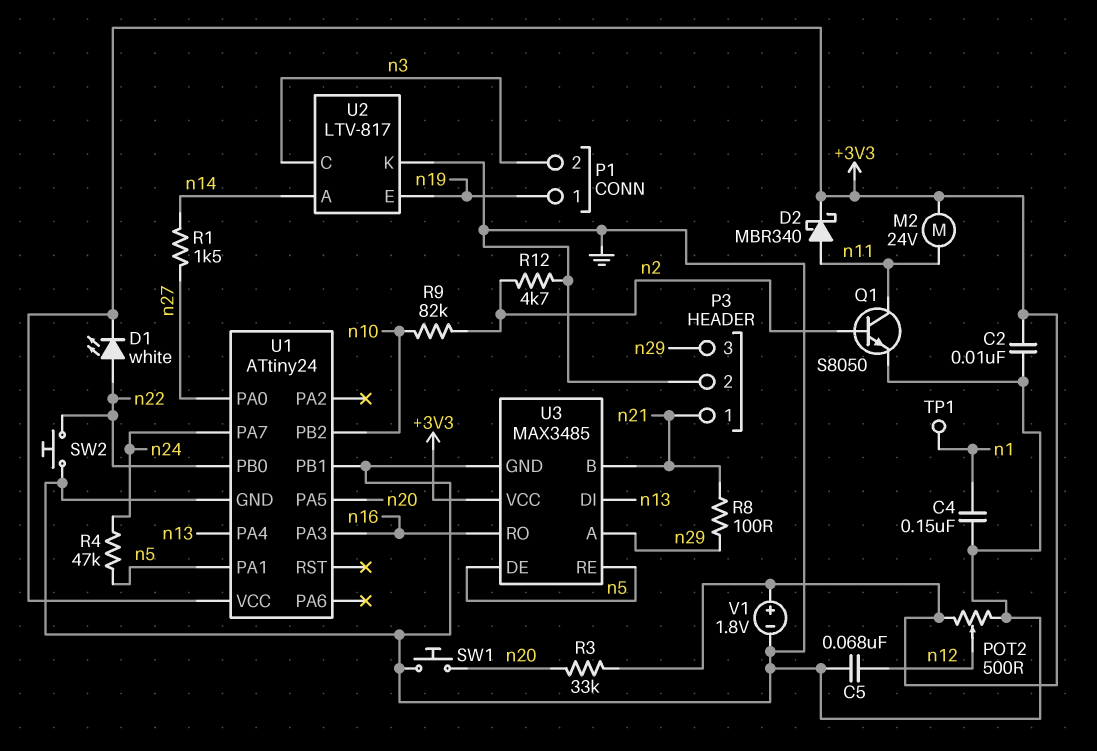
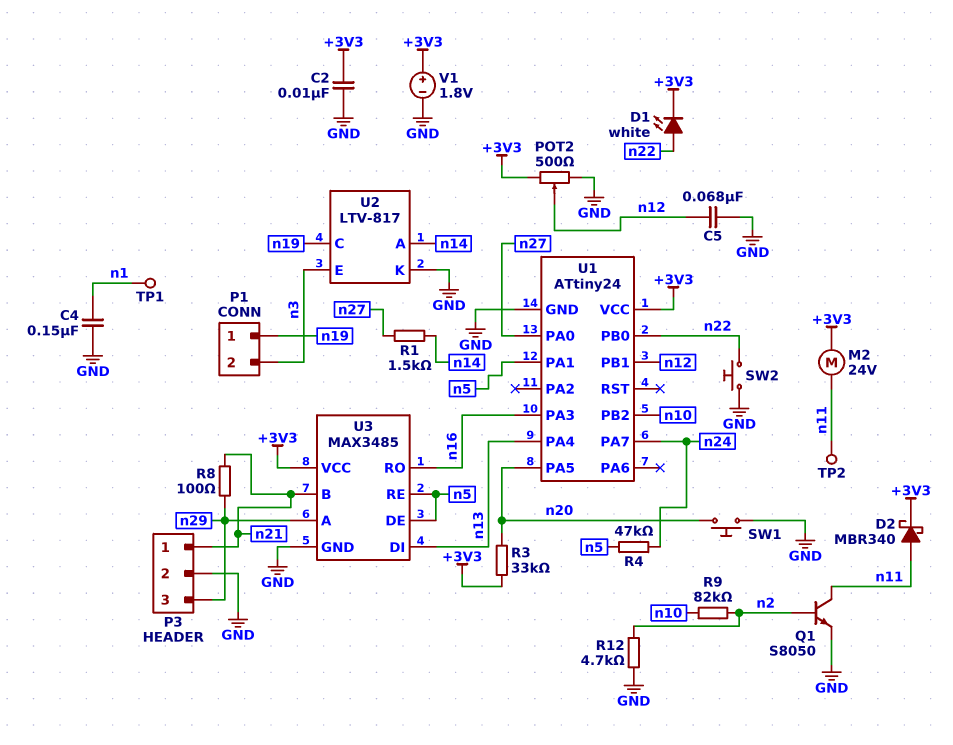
TP2: none -> test point (n11)
U1 pin PB1: GND -> n12
U2 pin C: n3 -> n19
U2 pin E: n19 -> n3

